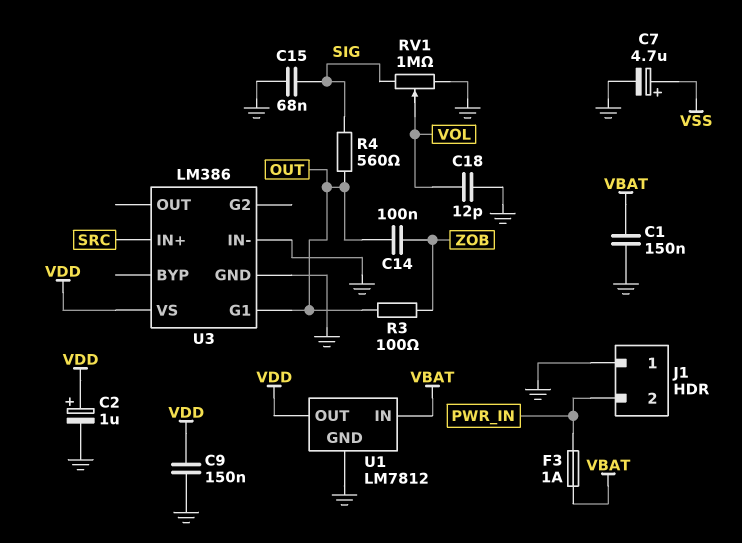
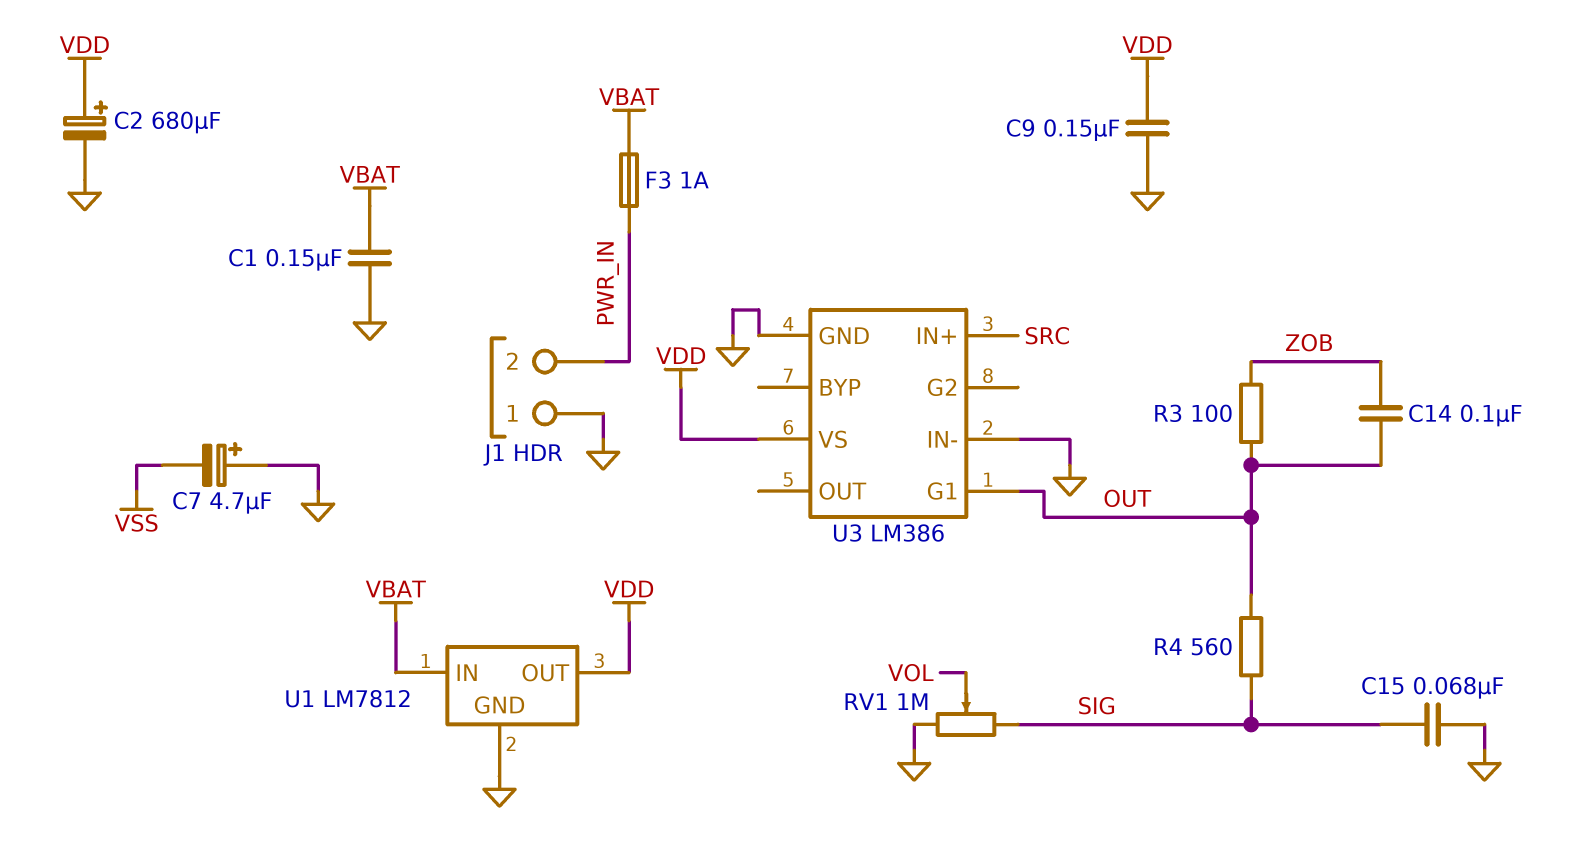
C2: 1uF (plus VDD, minus GND) -> 680uF (plus VDD, minus GND)
C7: 4.7uF (plus VSS, minus GND) -> 4.7uF (plus GND, minus VSS)
C18: 12pF (GND, VOL) -> none

